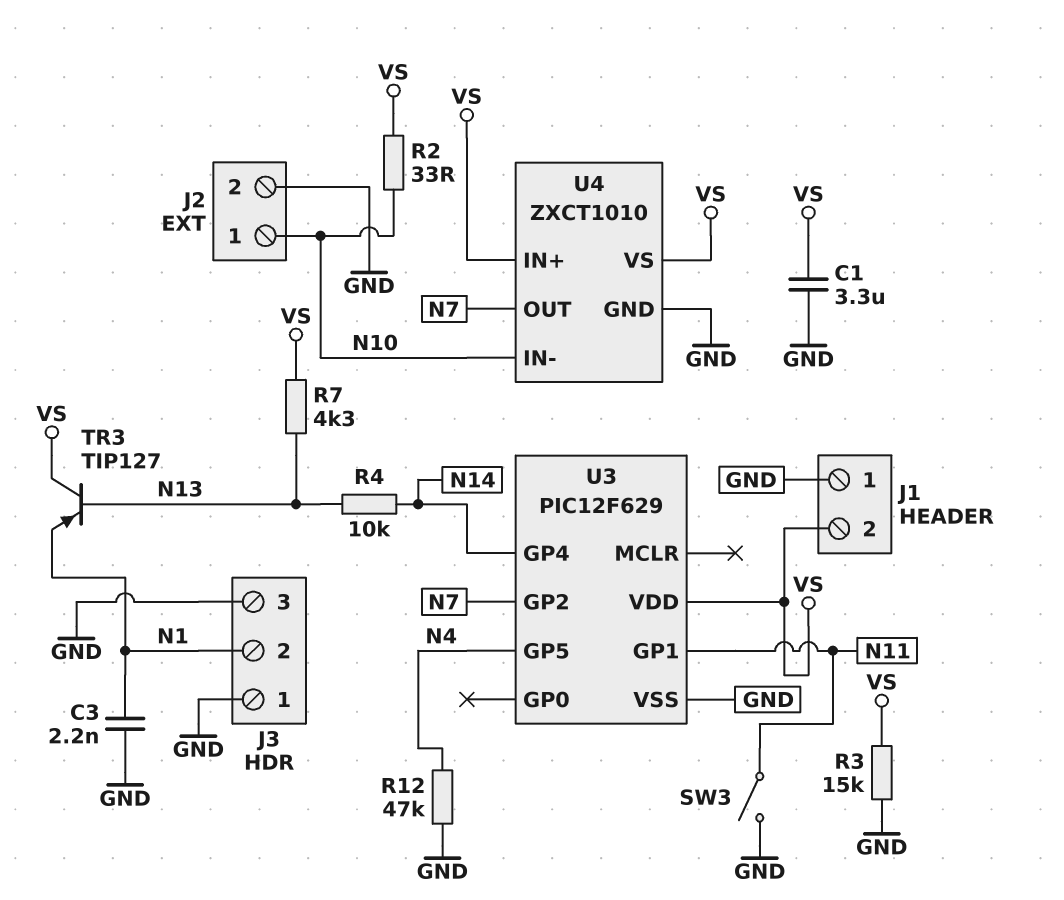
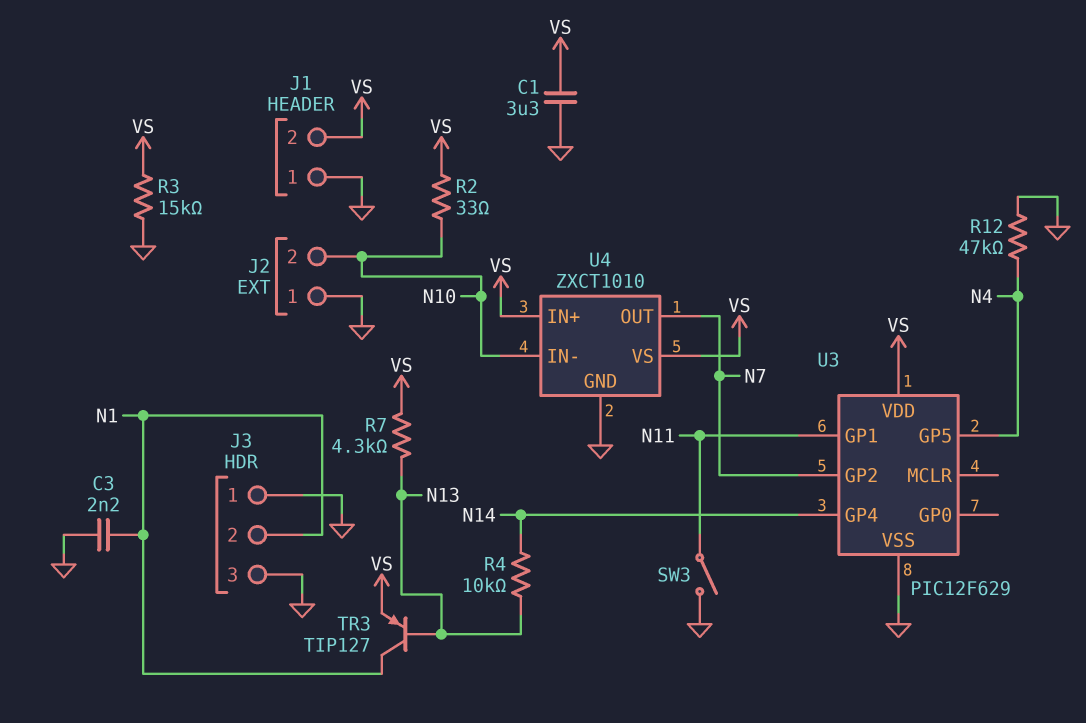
J2 pin 1: N10 -> GND
J2 pin 2: GND -> N10
TR3: PNP TIP127 (B N13, C VS, E N1) -> PNP TIP127 (B N13, C N1, E VS)

